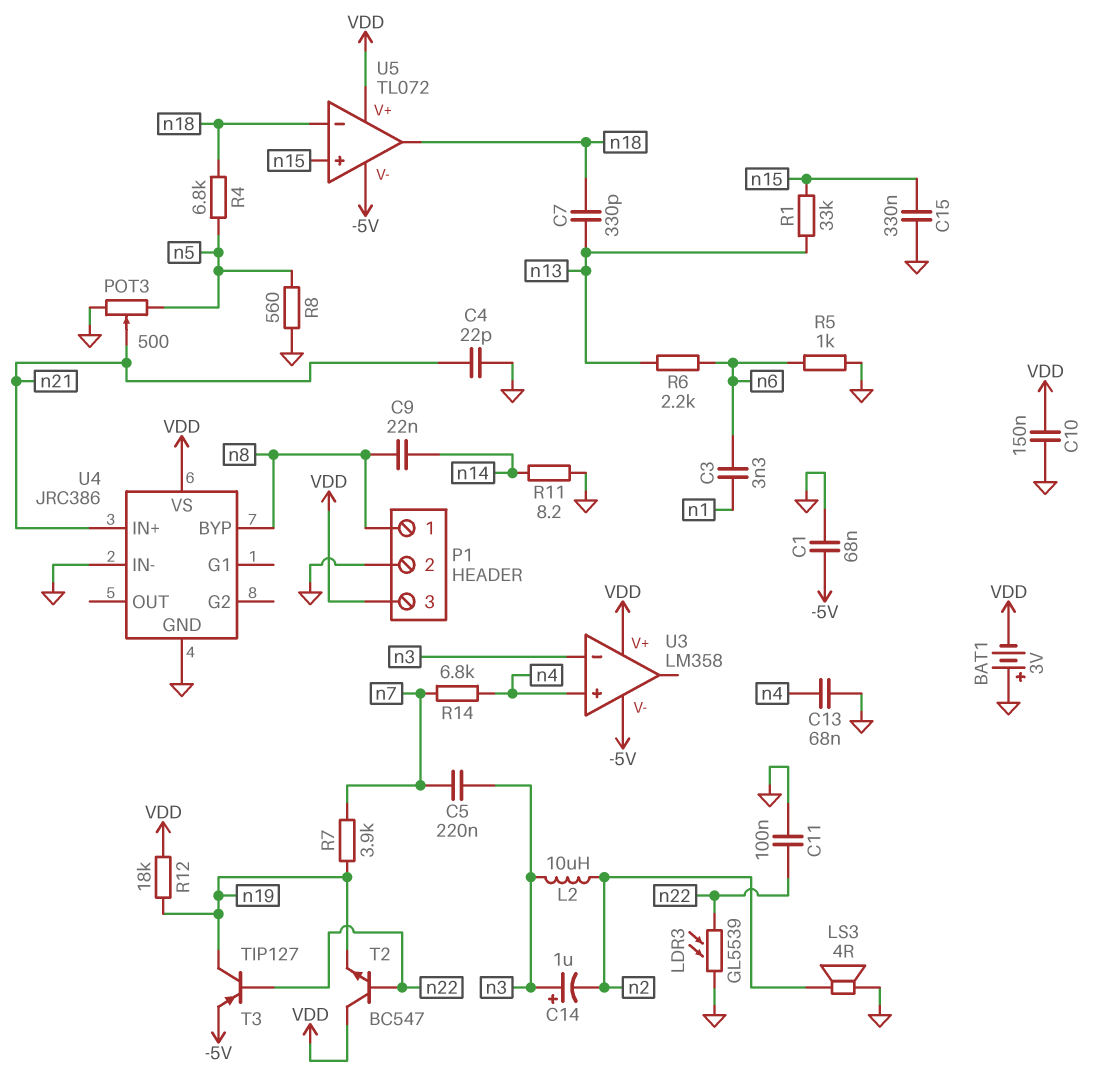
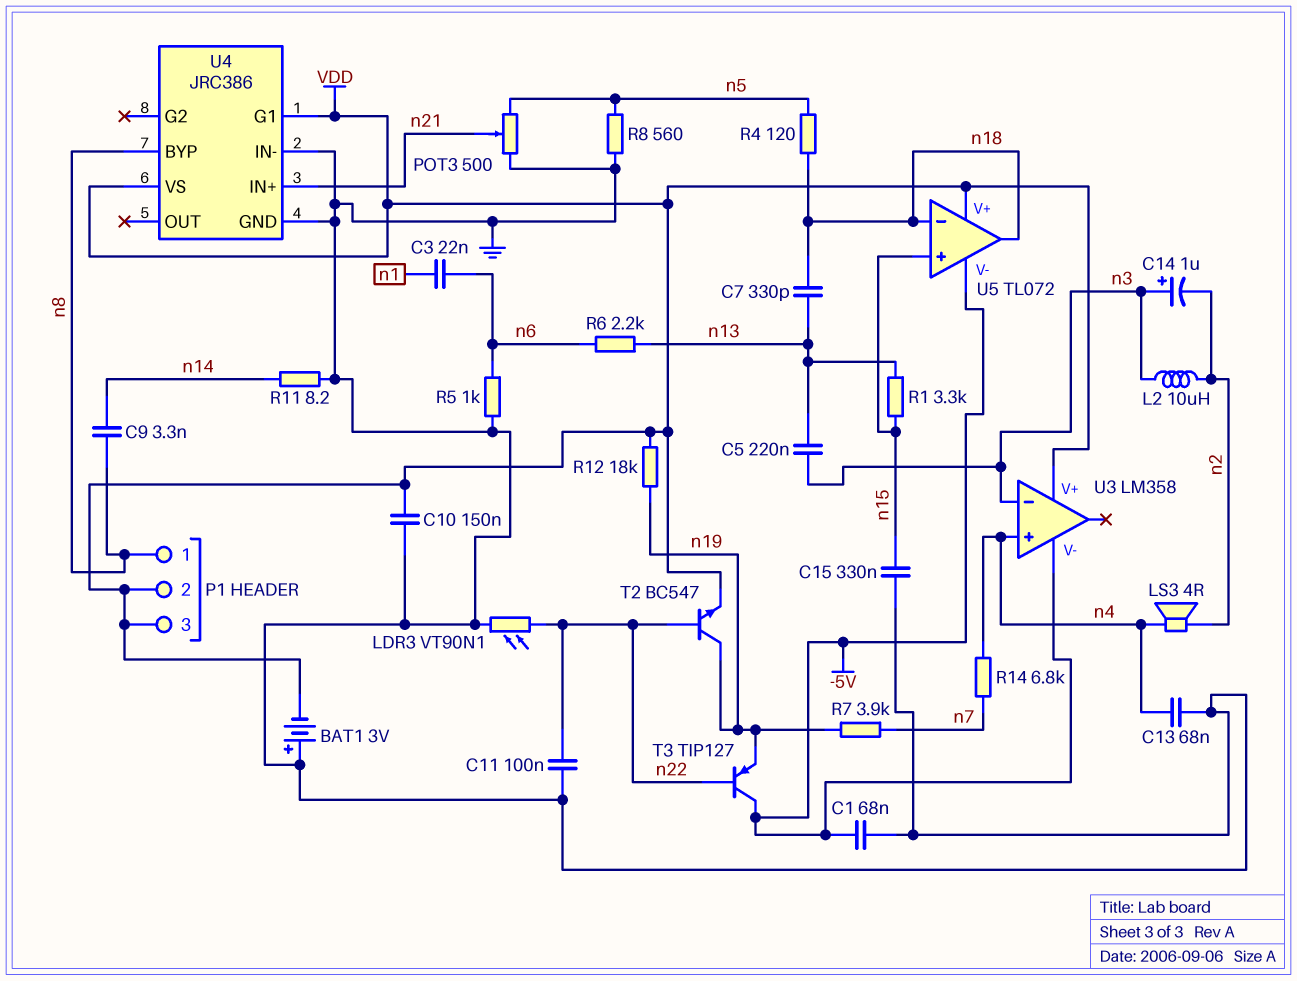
C3: 3.3nF (n1, n6) -> 22nF (n1, n6)
C4: 22pF (GND, n21) -> none
C5: 220nF (n3, n7) -> 220nF (n3, n13)
C9: 22nF (n8, n14) -> 3.3nF (n8, n14)
LDR3: GL5539 (GND, n22) -> VT90N1 (GND, n22)
LS3: speaker 4R (GND, n2) -> speaker 4R (n2, n4)
P1 pin 2: GND -> VDD
R1: 33k (n13, n15) -> 3.3k (n13, n15)
R4: 6.8k (n5, n18) -> 120 (n5, n18)
T2: NPN BC547 (B n22, C VDD, E n19) -> NPN BC547 (B n22, C n19, E VDD)
T3: PNP TIP127 (B n22, C n19, E -5V) -> PNP TIP127 (B n22, C -5V, E n19)
U4 pin G1: none -> VDD

